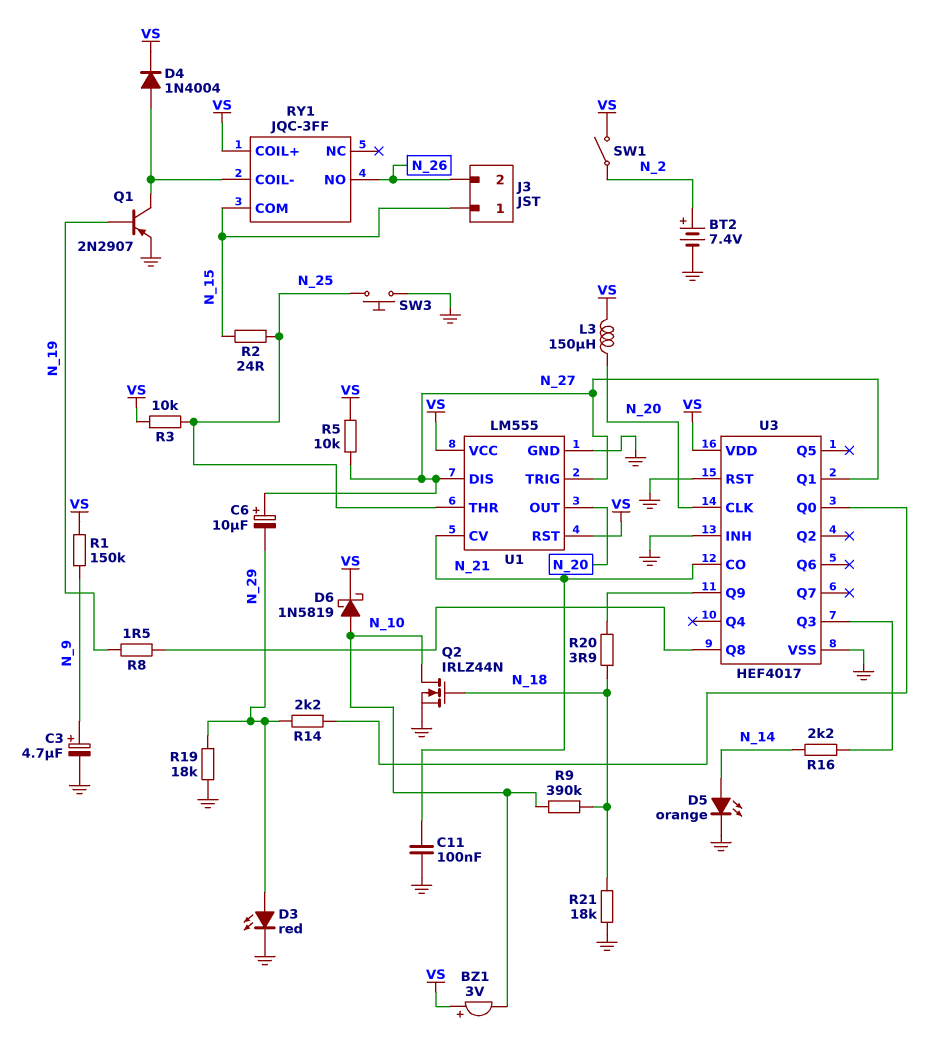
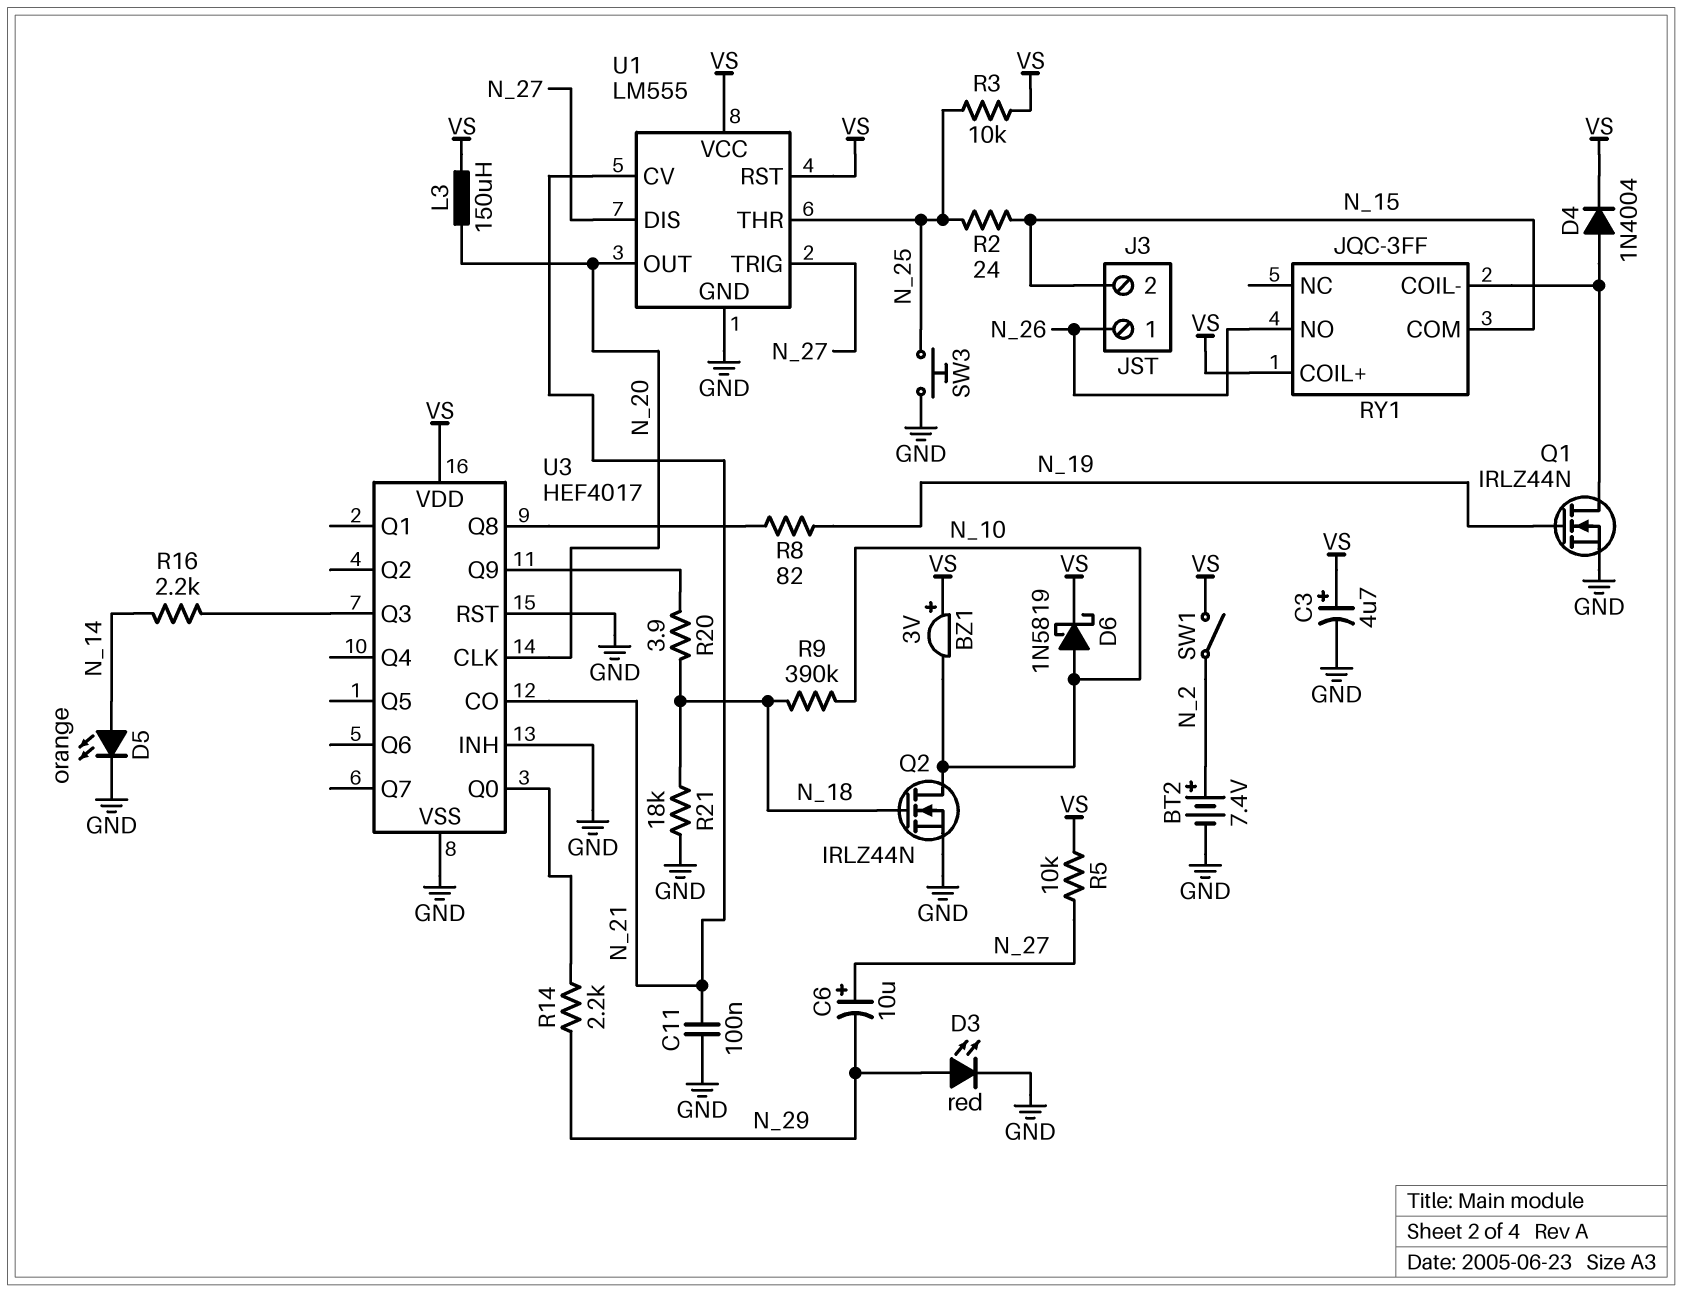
C3: 4.7uF (plus N_9, minus GND) -> 4.7uF (plus VS, minus GND)
J3 pin 1: N_15 -> N_26
J3 pin 2: N_26 -> N_15
Q1: PNP 2N2907 (B N_19, C RY1/COIL-, E GND) -> NMOS IRLZ44N (G N_19, D RY1/COIL-, S GND)
R1: 150k (N_9, VS) -> none
R8: 1.5 (N_19, U3/Q8) -> 82 (N_19, U3/Q8)
R19: 18k (GND, N_29) -> none
U3 pin Q1: N_27 -> none

